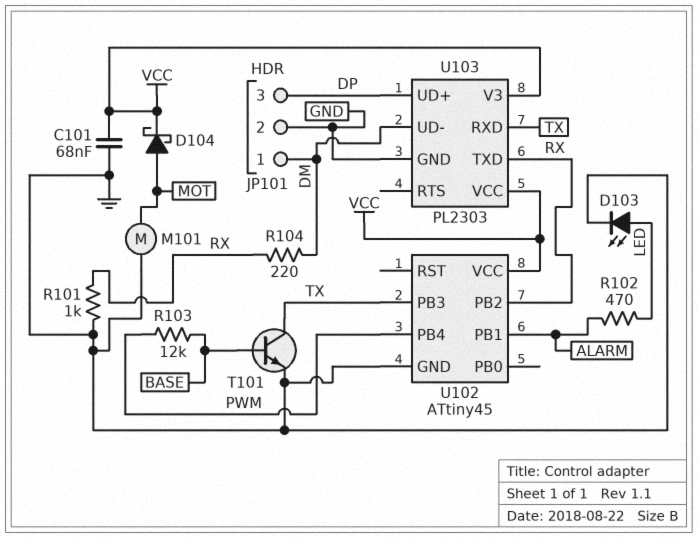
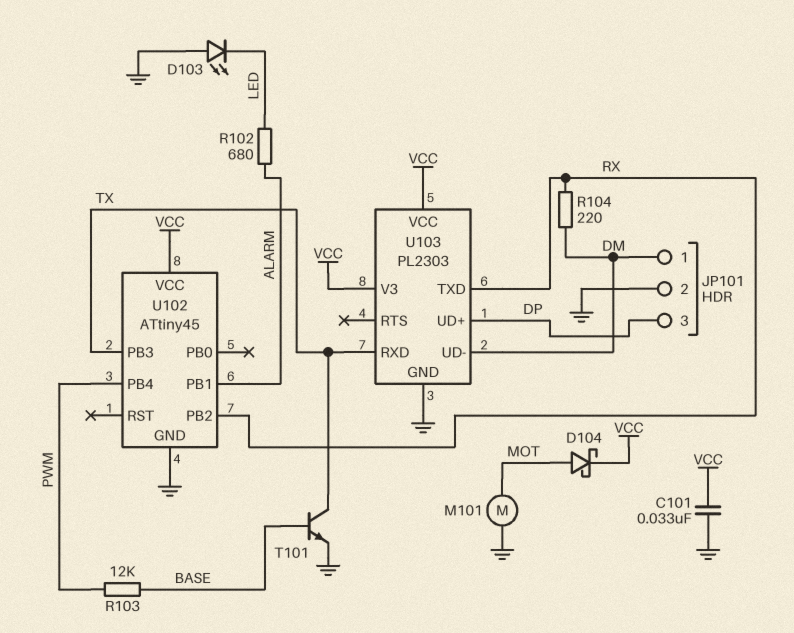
C101: 68nF (GND, VCC) -> 33nF (GND, VCC)
D103: LED (A LED, K GND) -> LED (A GND, K LED)
R101: 1k (GND, RX) -> none
R102: 470 (ALARM, LED) -> 680 (ALARM, LED)

